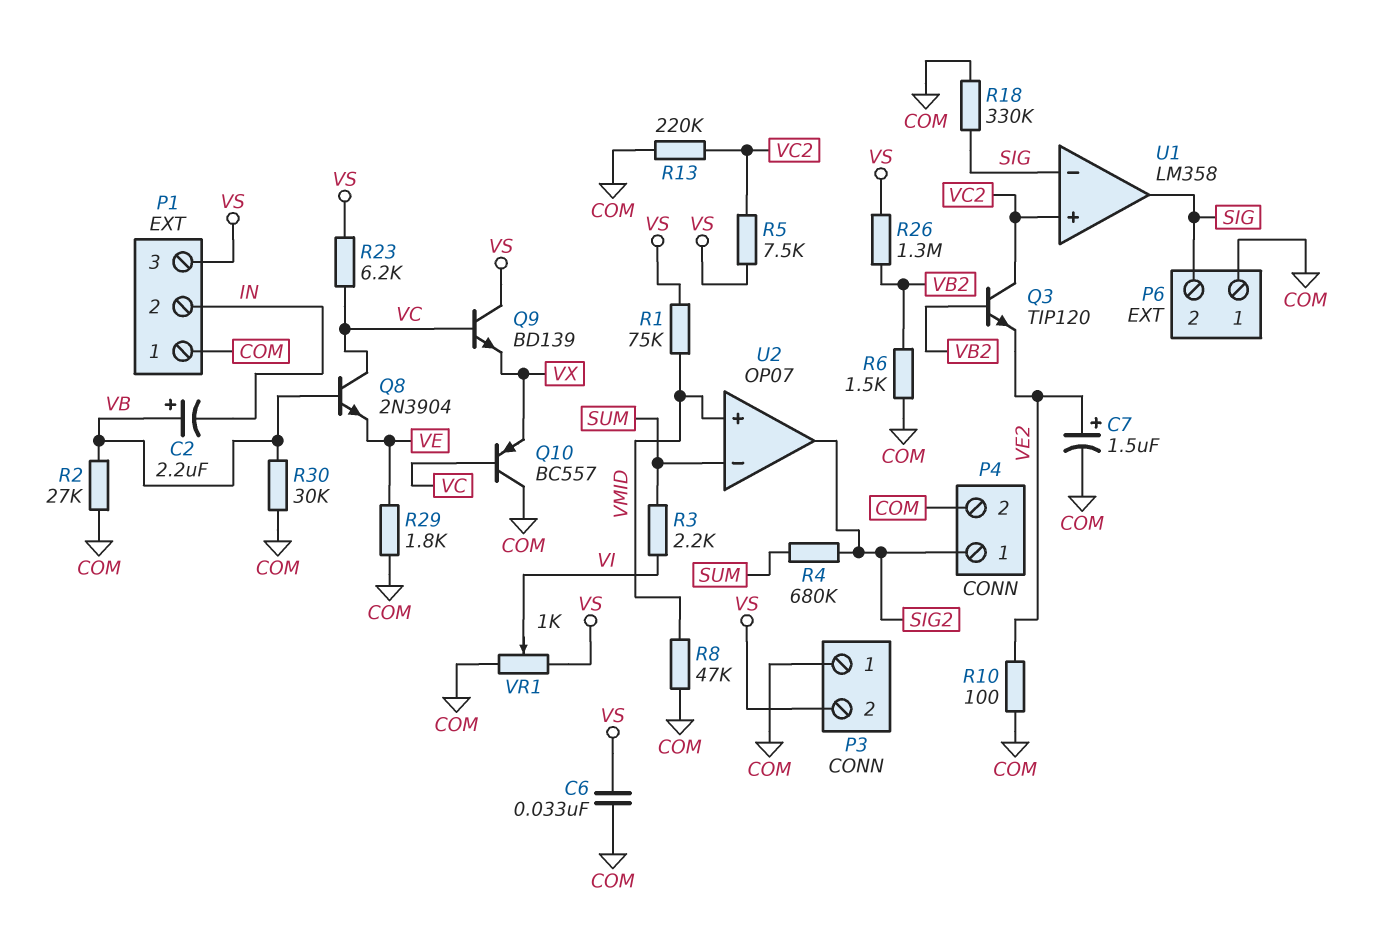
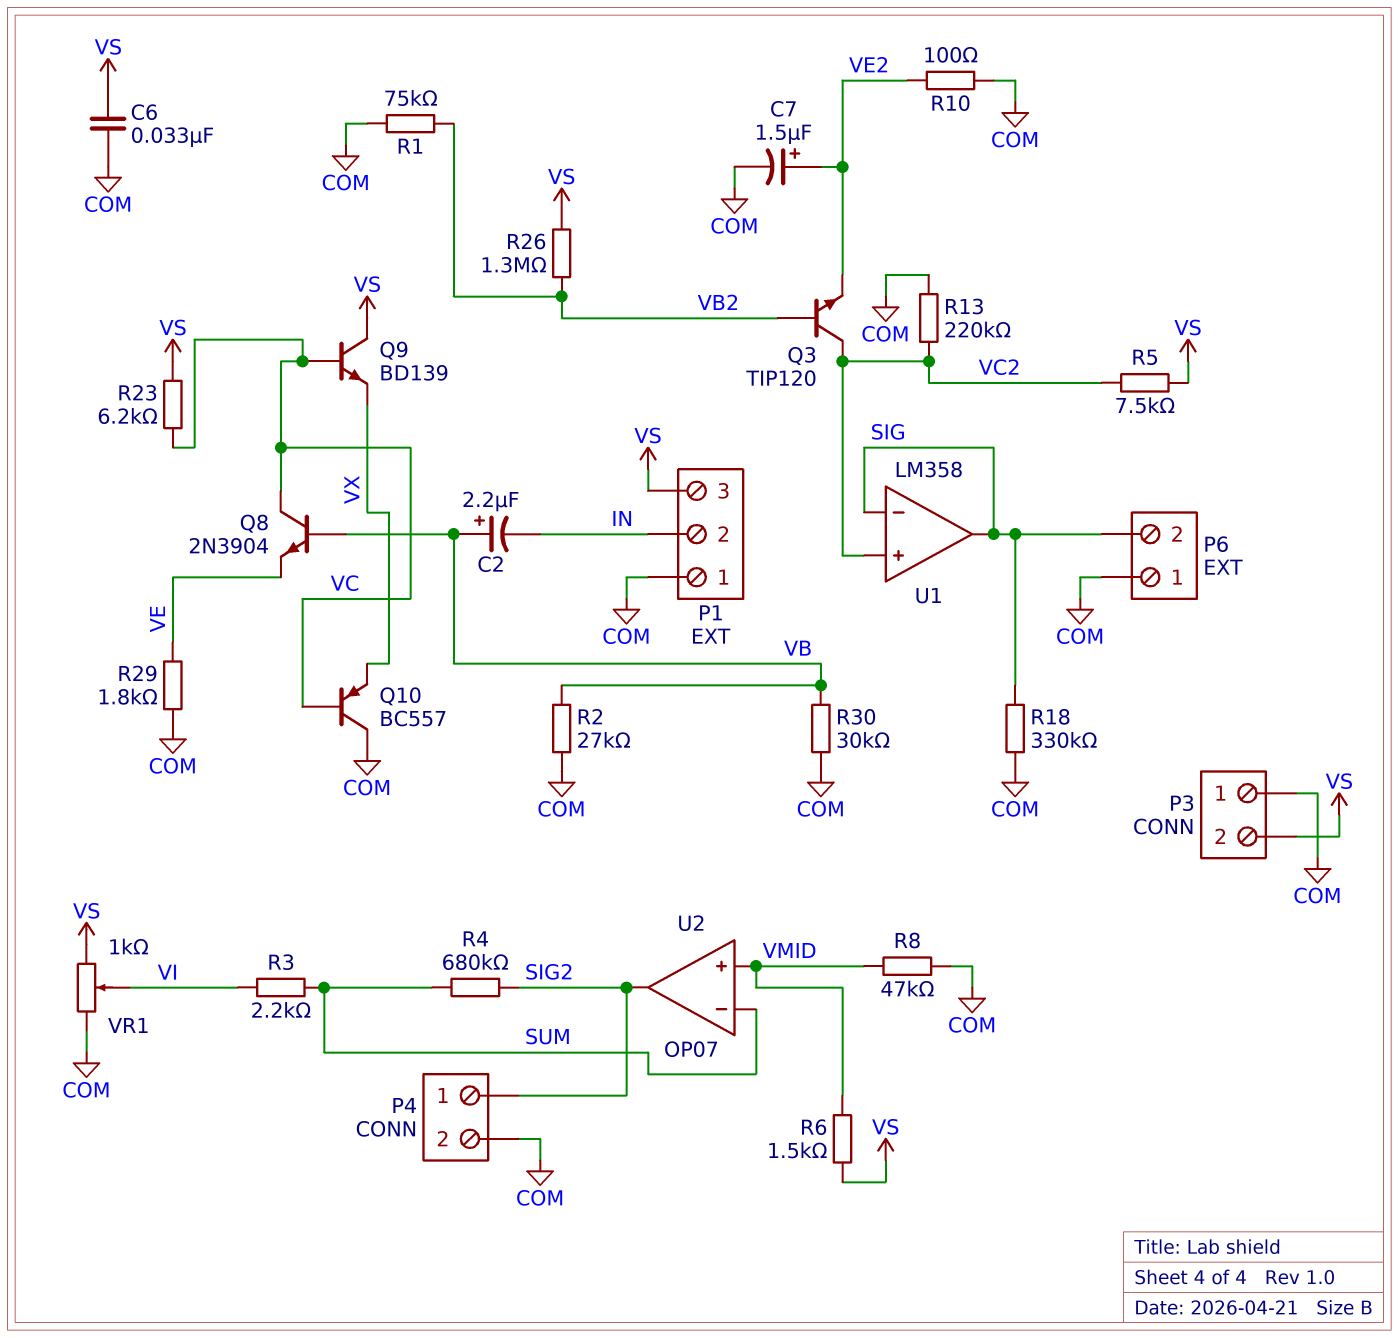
R1: 75k (VMID, VS) -> 75k (COM, VB2)
R6: 1.5k (COM, VB2) -> 1.5k (VMID, VS)

